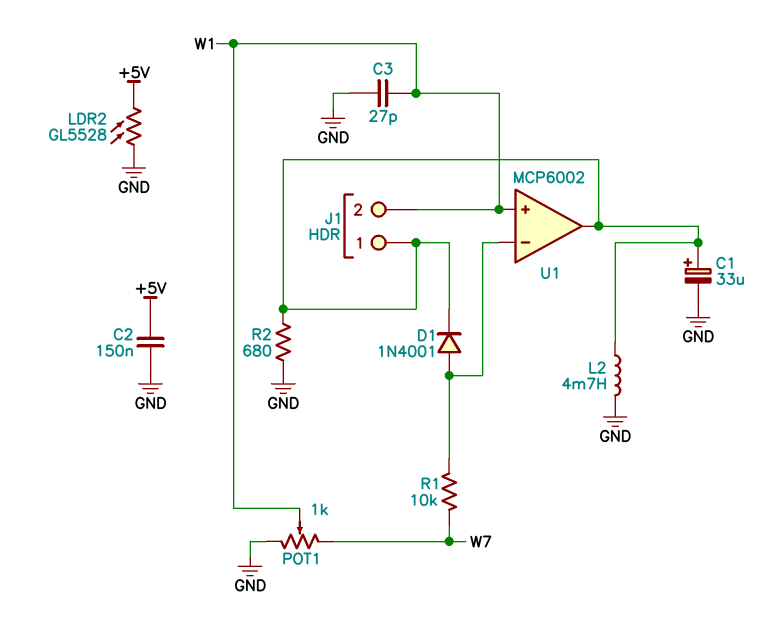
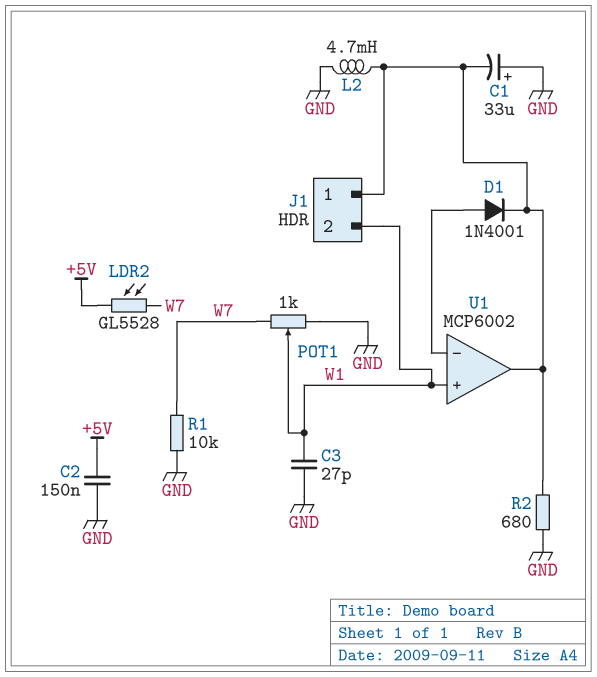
C1: 33uF (plus J1/1, minus GND) -> 33uF (plus GND, minus J1/1)
LDR2: GL5528 (+5V, GND) -> GL5528 (+5V, W7)
R1: 10k (U1/in-, W7) -> 10k (GND, W7)

